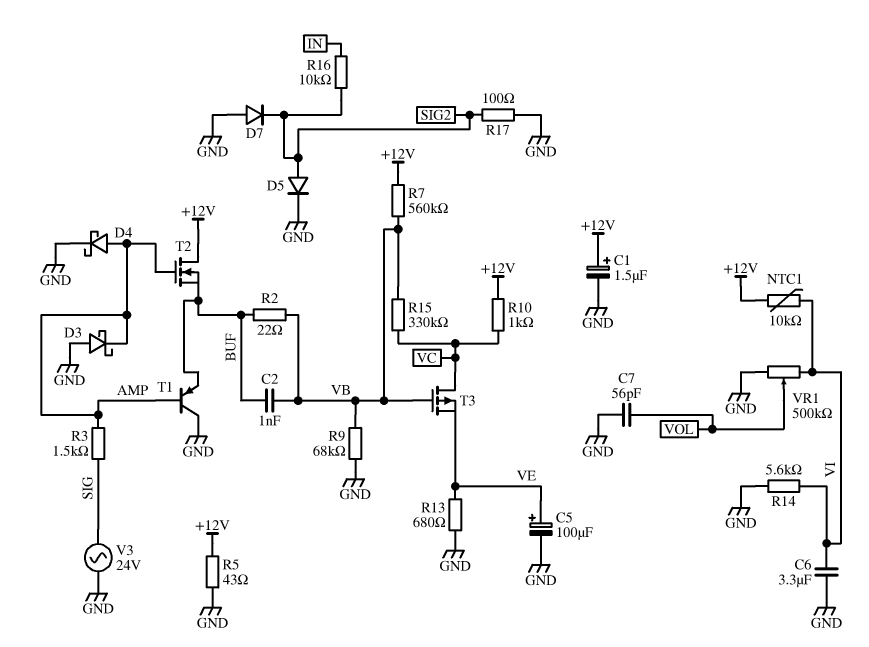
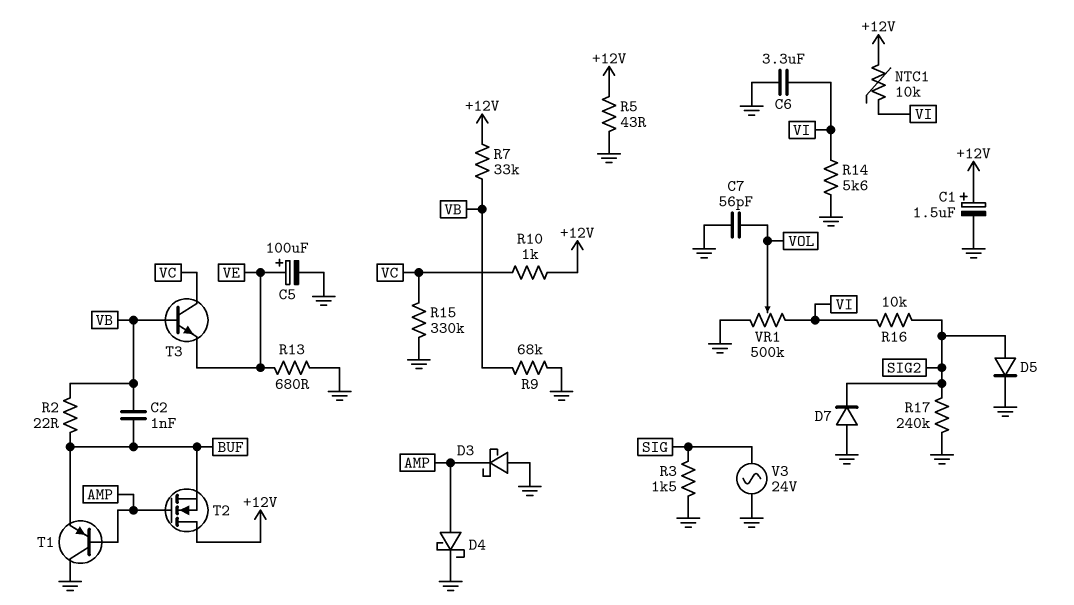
R3: 1.5k (AMP, SIG) -> 1.5k (GND, SIG)
R7: 560k (+12V, VB) -> 33k (+12V, VB)
R15: 330k (VB, VC) -> 330k (GND, VC)
R16: 10k (IN, SIG2) -> 10k (SIG2, VI)
R17: 100 (GND, SIG2) -> 240k (GND, SIG2)
T3: PMOS (G VB, D VC, S VE) -> NPN (B VB, C VC, E VE)

